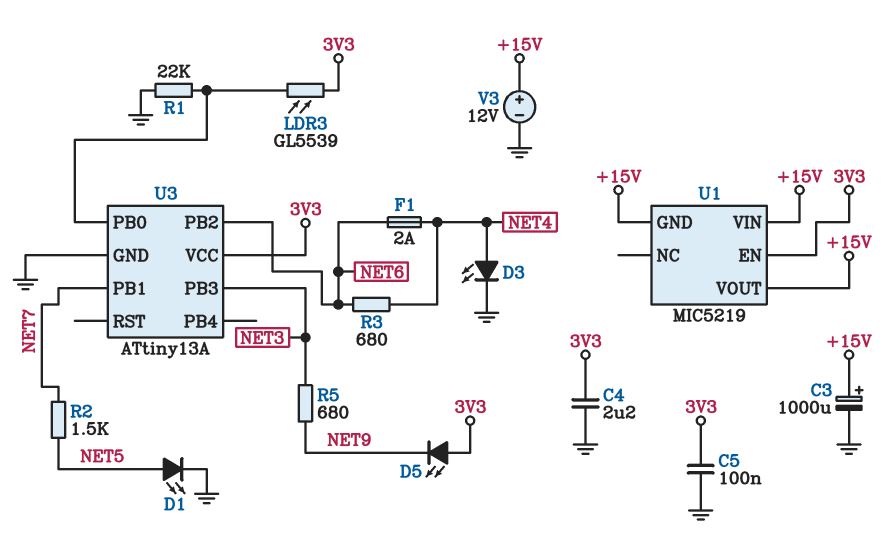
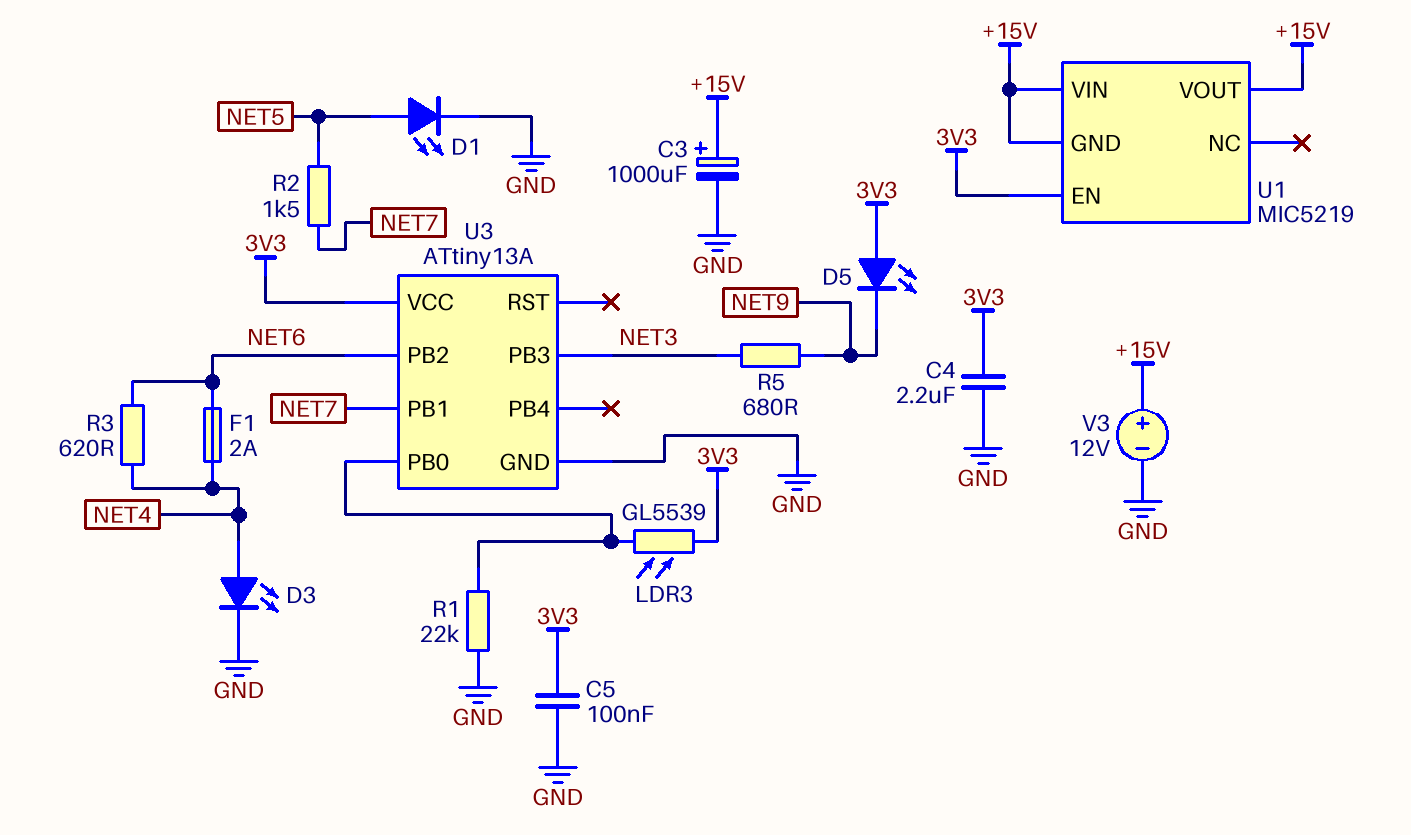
R3: 680 (NET4, NET6) -> 620 (NET4, NET6)

